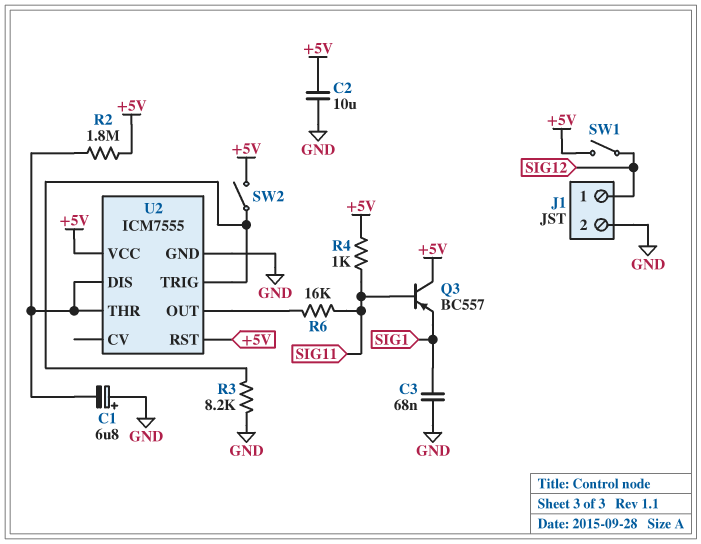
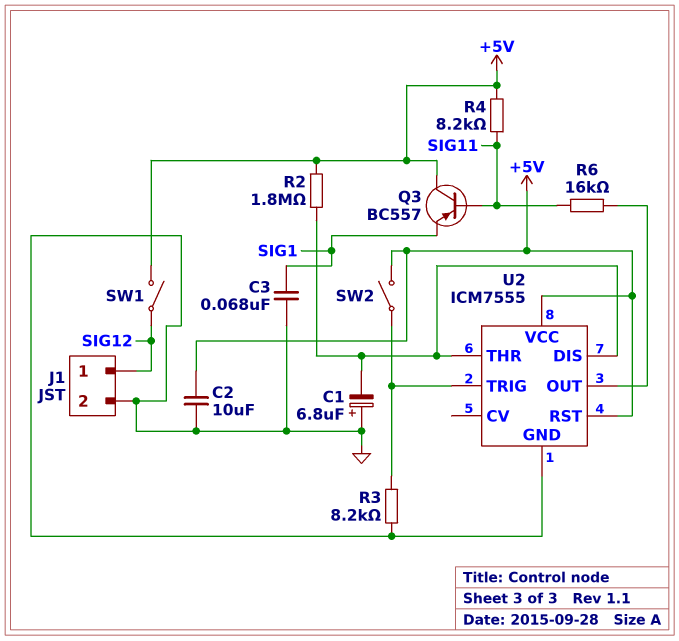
R4: 1k (+5V, SIG11) -> 8.2k (+5V, SIG11)

